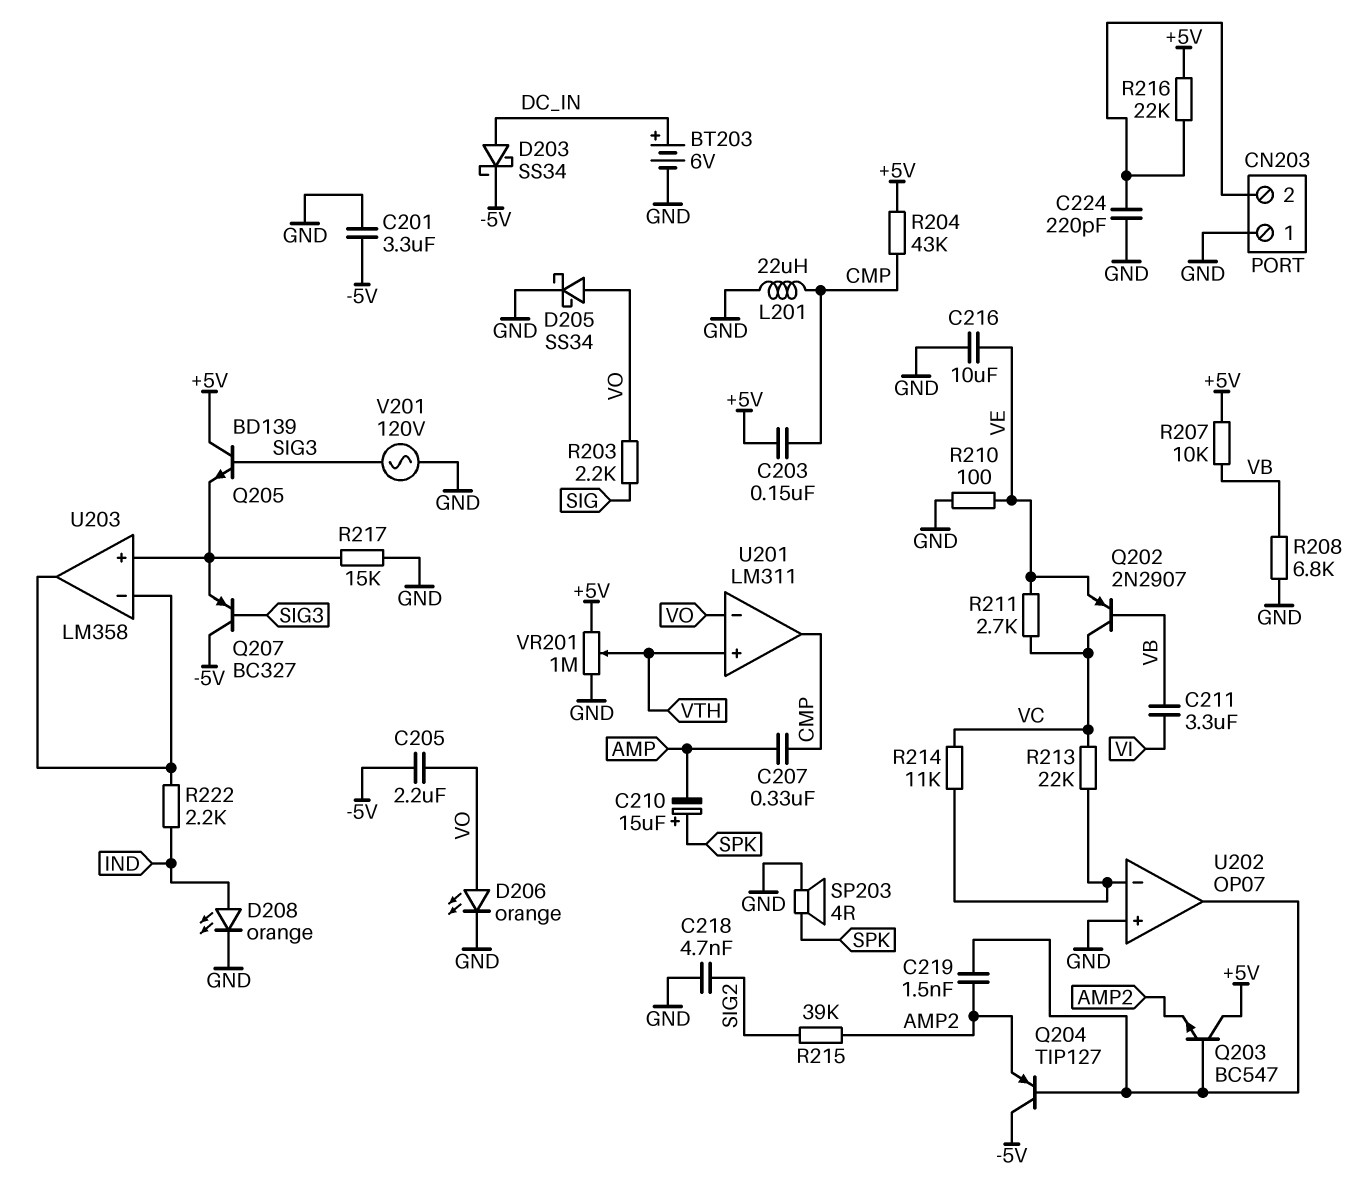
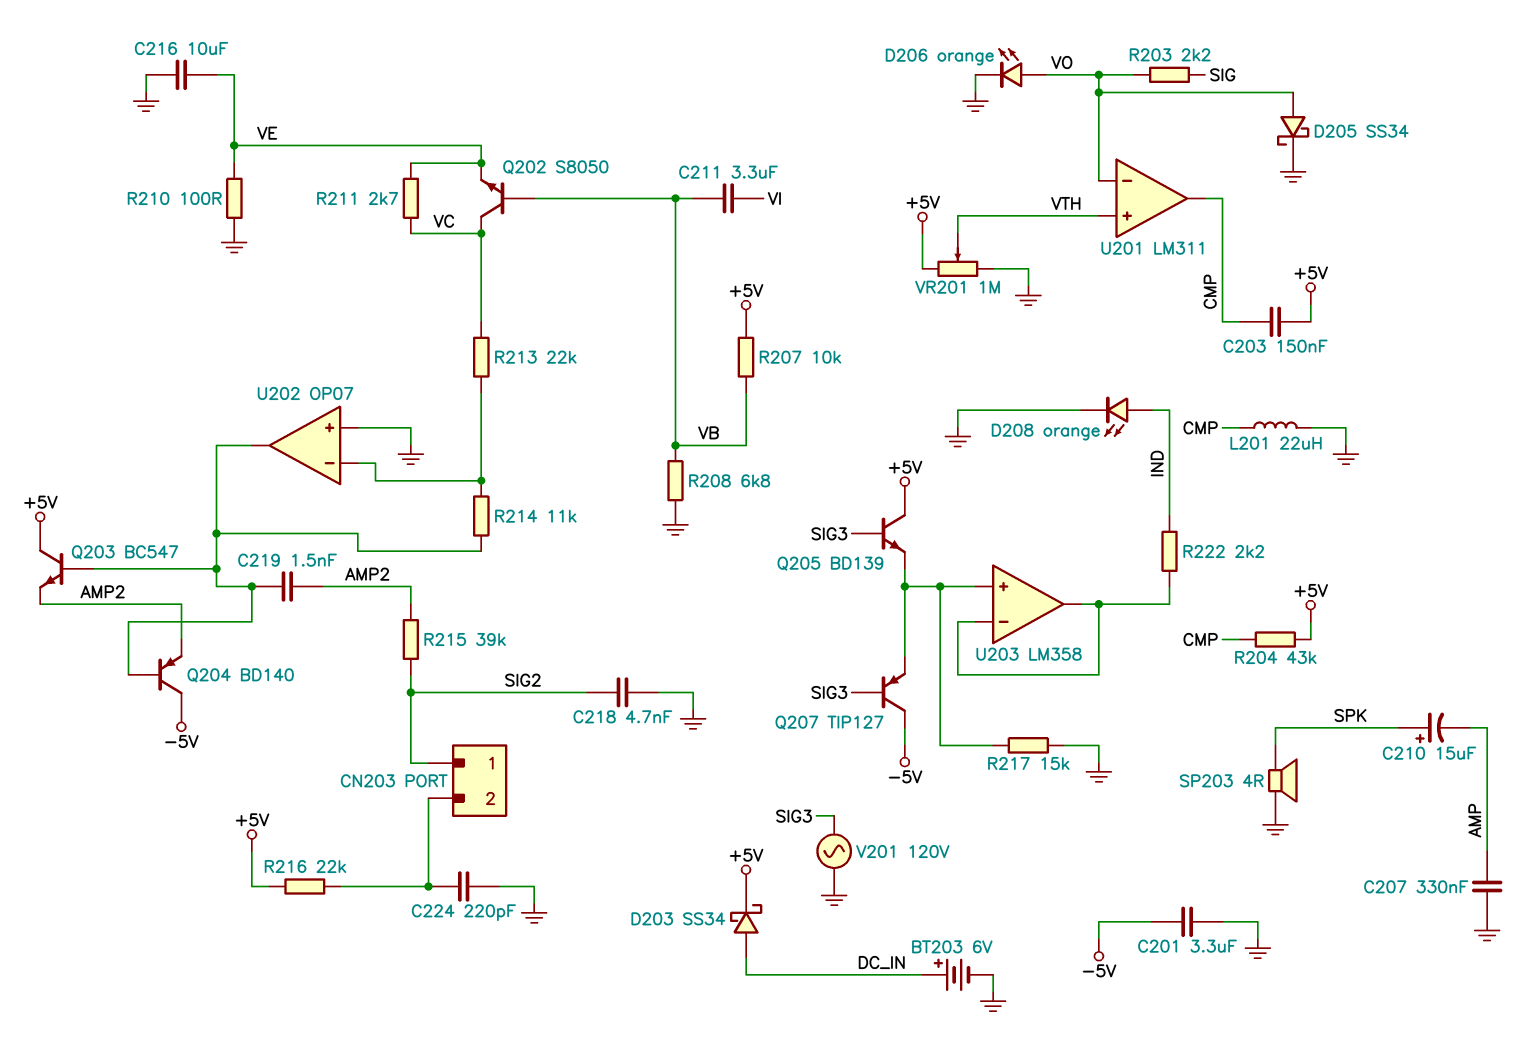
C205: 2.2uF (-5V, VO) -> none
C207: 330nF (AMP, CMP) -> 330nF (AMP, GND)
CN203 pin 1: GND -> SIG2
D203: schottky SS34 (A DC_IN, K -5V) -> schottky SS34 (A DC_IN, K +5V)
Q202: PNP 2N2907 (B VB, C VC, E VE) -> NPN S8050 (B VB, C VC, E VE)
Q204: PNP TIP127 (B U202/out, C -5V, E AMP2) -> PNP BD140 (B U202/out, C -5V, E AMP2)
Q207: PNP BC327 (B SIG3, C -5V, E U203/in+) -> PNP TIP127 (B SIG3, C -5V, E U203/in+)
R214: 11k (U202/in-, VC) -> 11k (U202/in-, U202/out)

